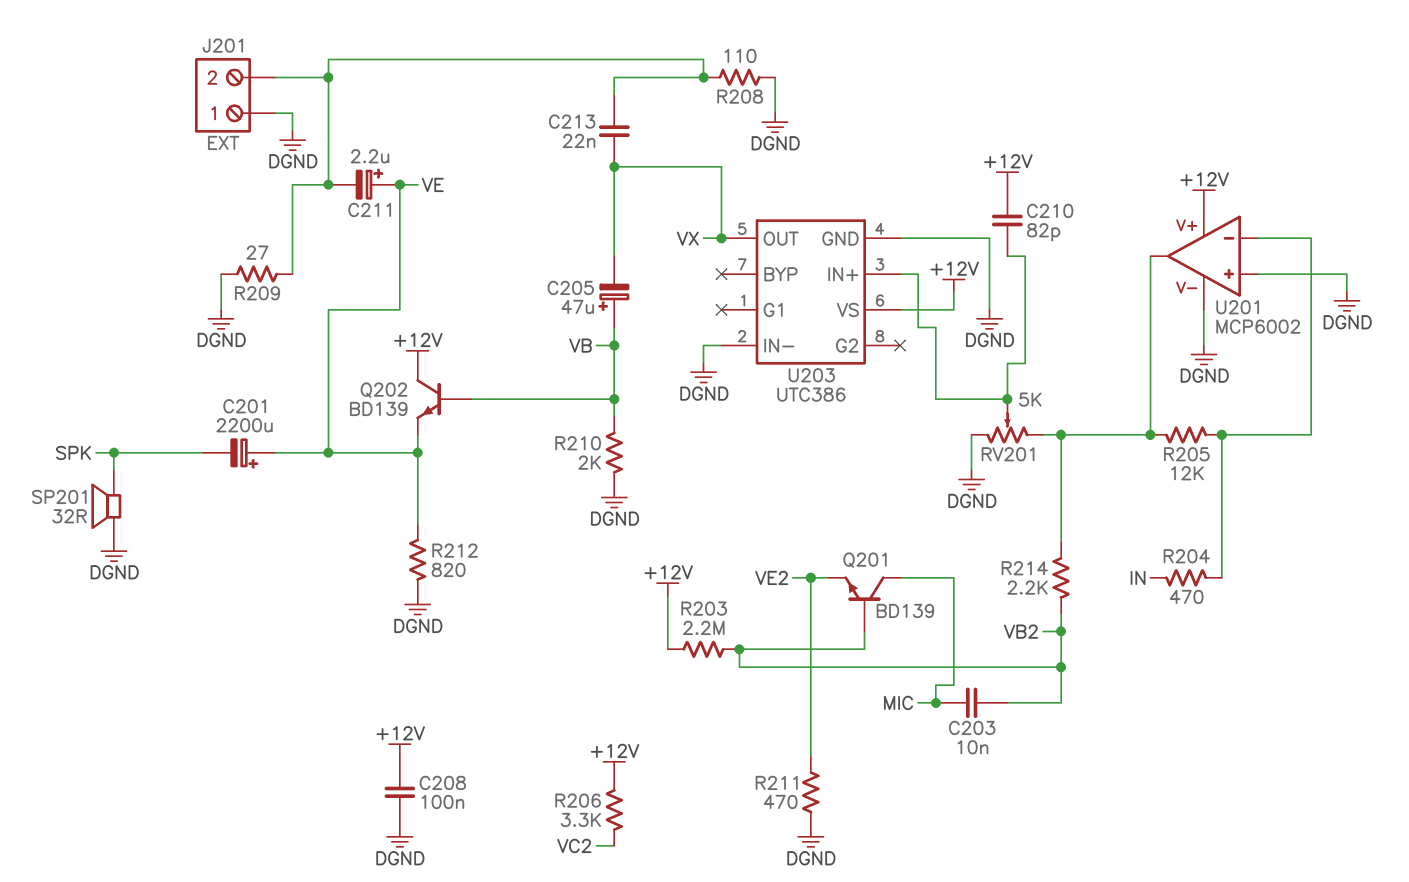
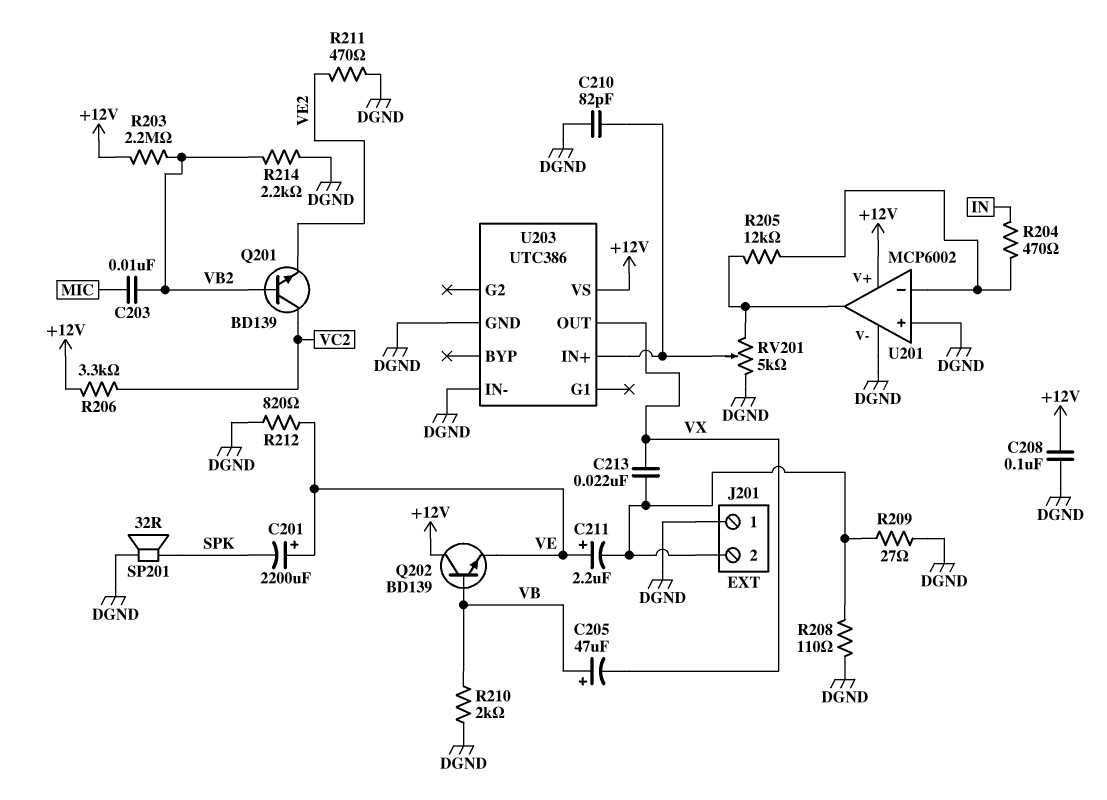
C210: 82pF (+12V, U203/IN+) -> 82pF (DGND, U203/IN+)
Q201: NPN BD139 (B VB2, C MIC, E VE2) -> NPN BD139 (B VB2, C VC2, E VE2)
R214: 2.2k (U201/out, VB2) -> 2.2k (DGND, VB2)

